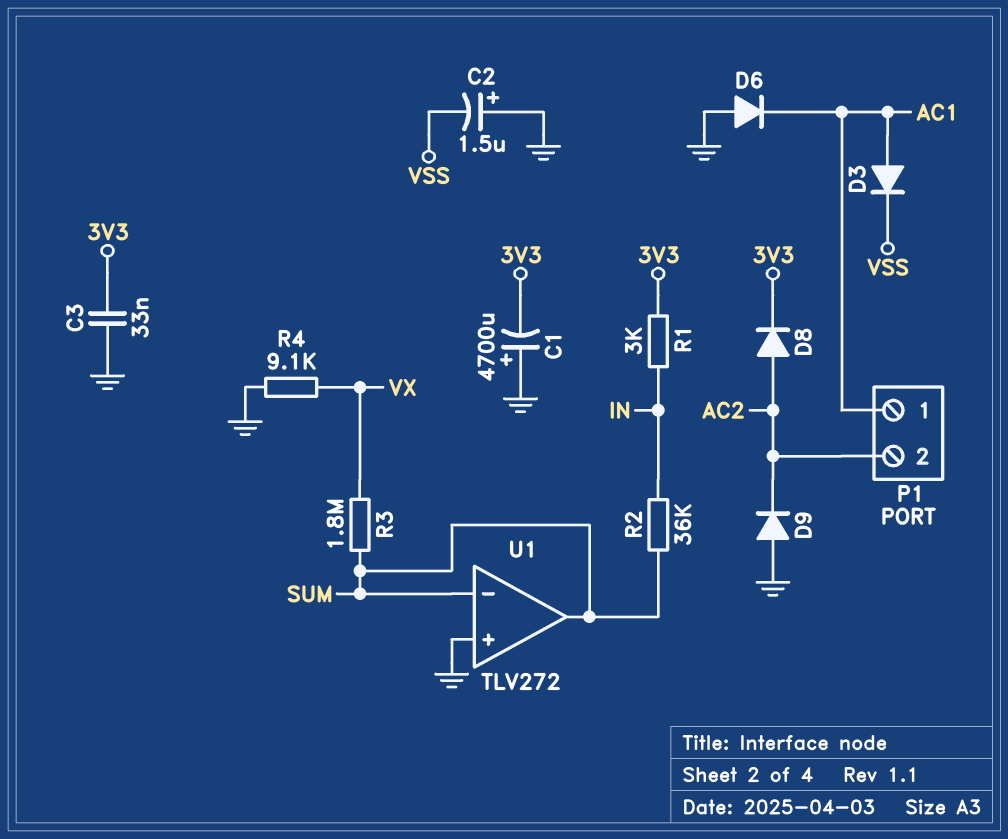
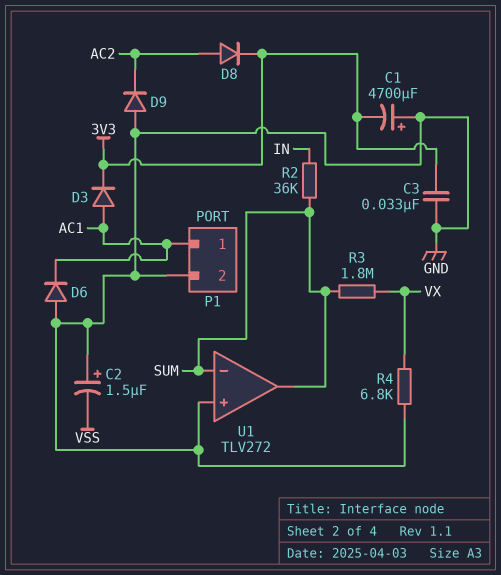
D3: diode (A AC1, K VSS) -> diode (A AC1, K 3V3)
P1 pin 2: AC2 -> GND
R1: 3k (3V3, IN) -> none
R4: 9.1k (GND, VX) -> 6.8k (GND, VX)

